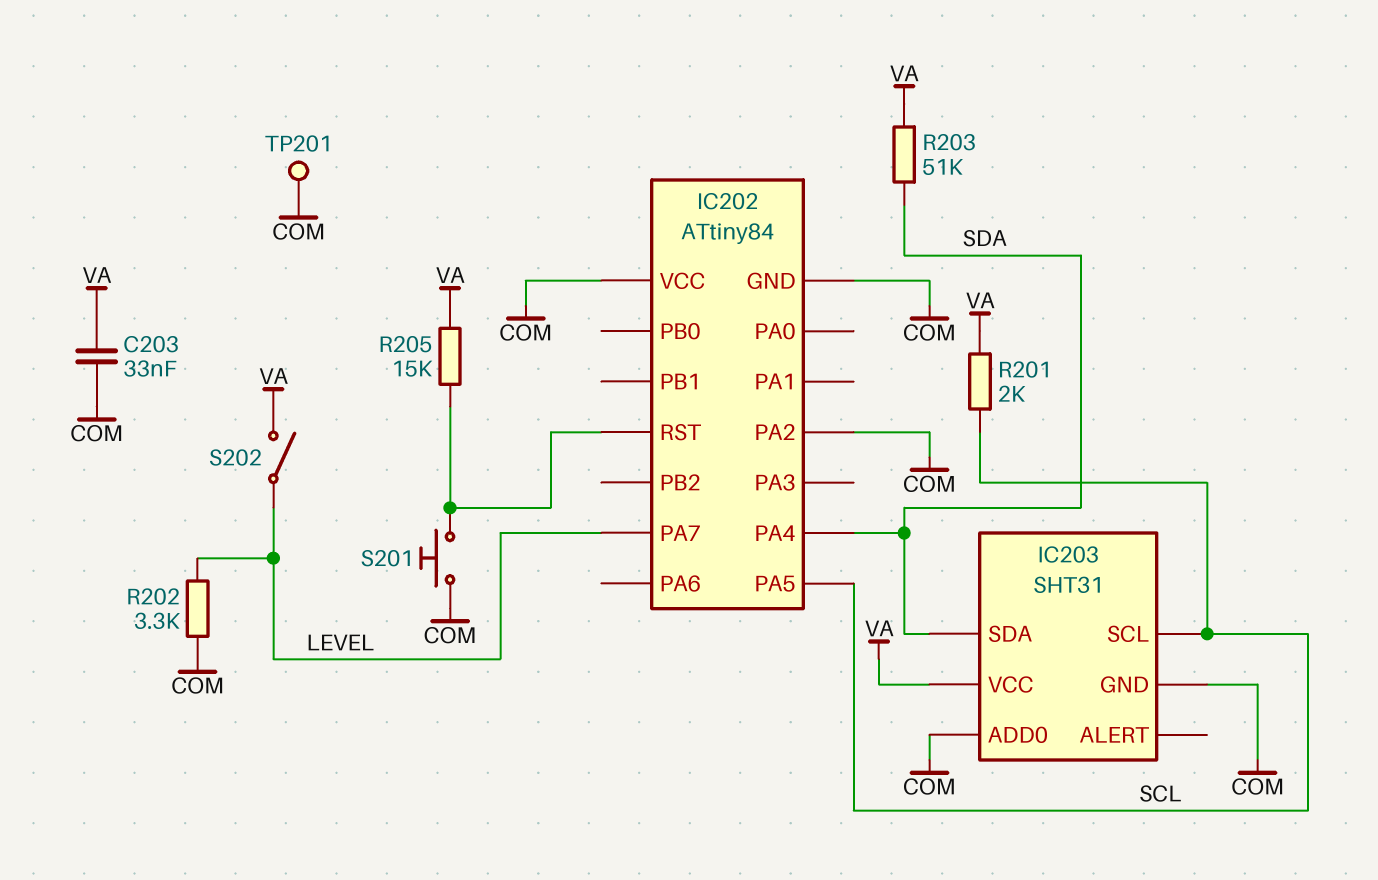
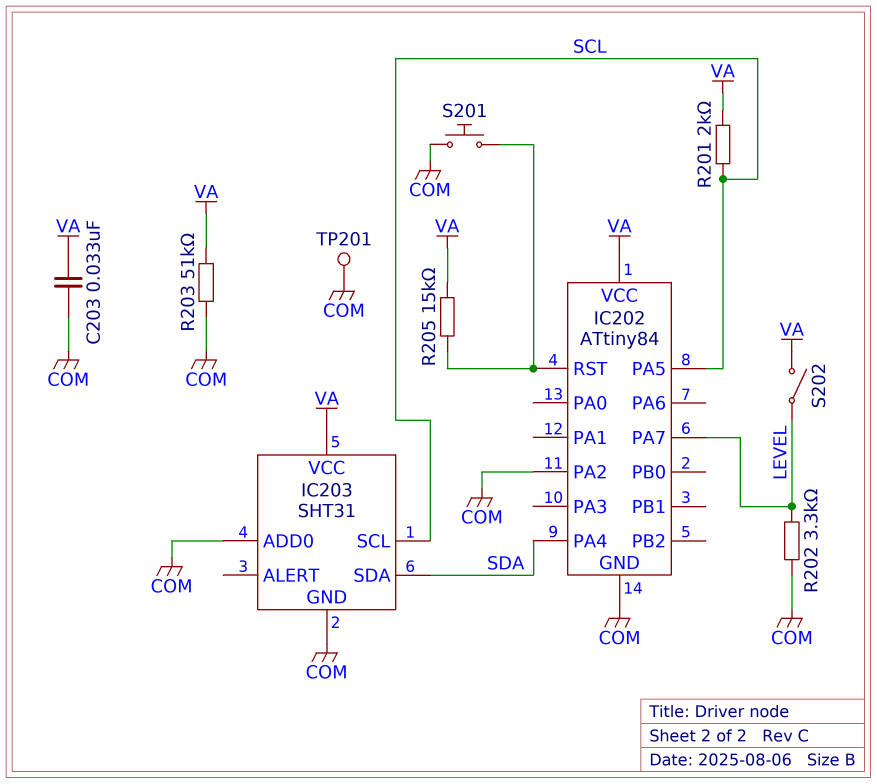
IC202 pin VCC: COM -> VA
R203: 51k (SDA, VA) -> 51k (COM, VA)

